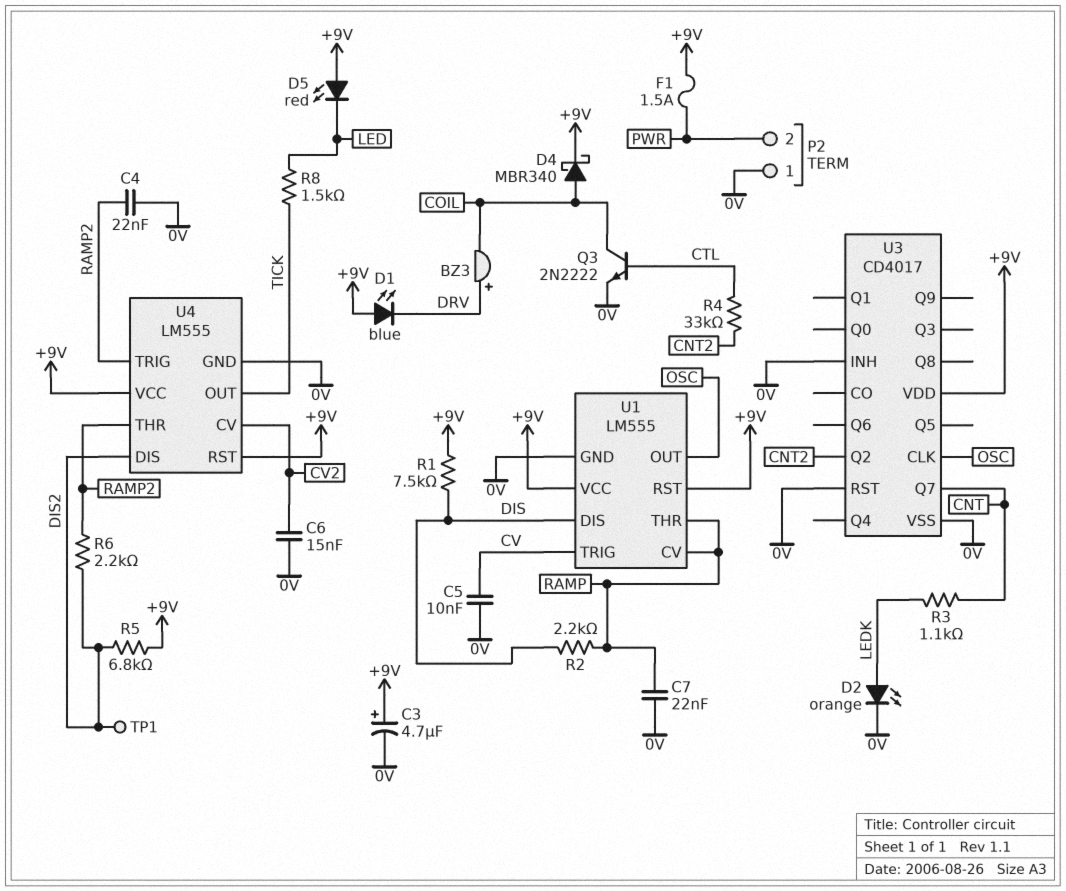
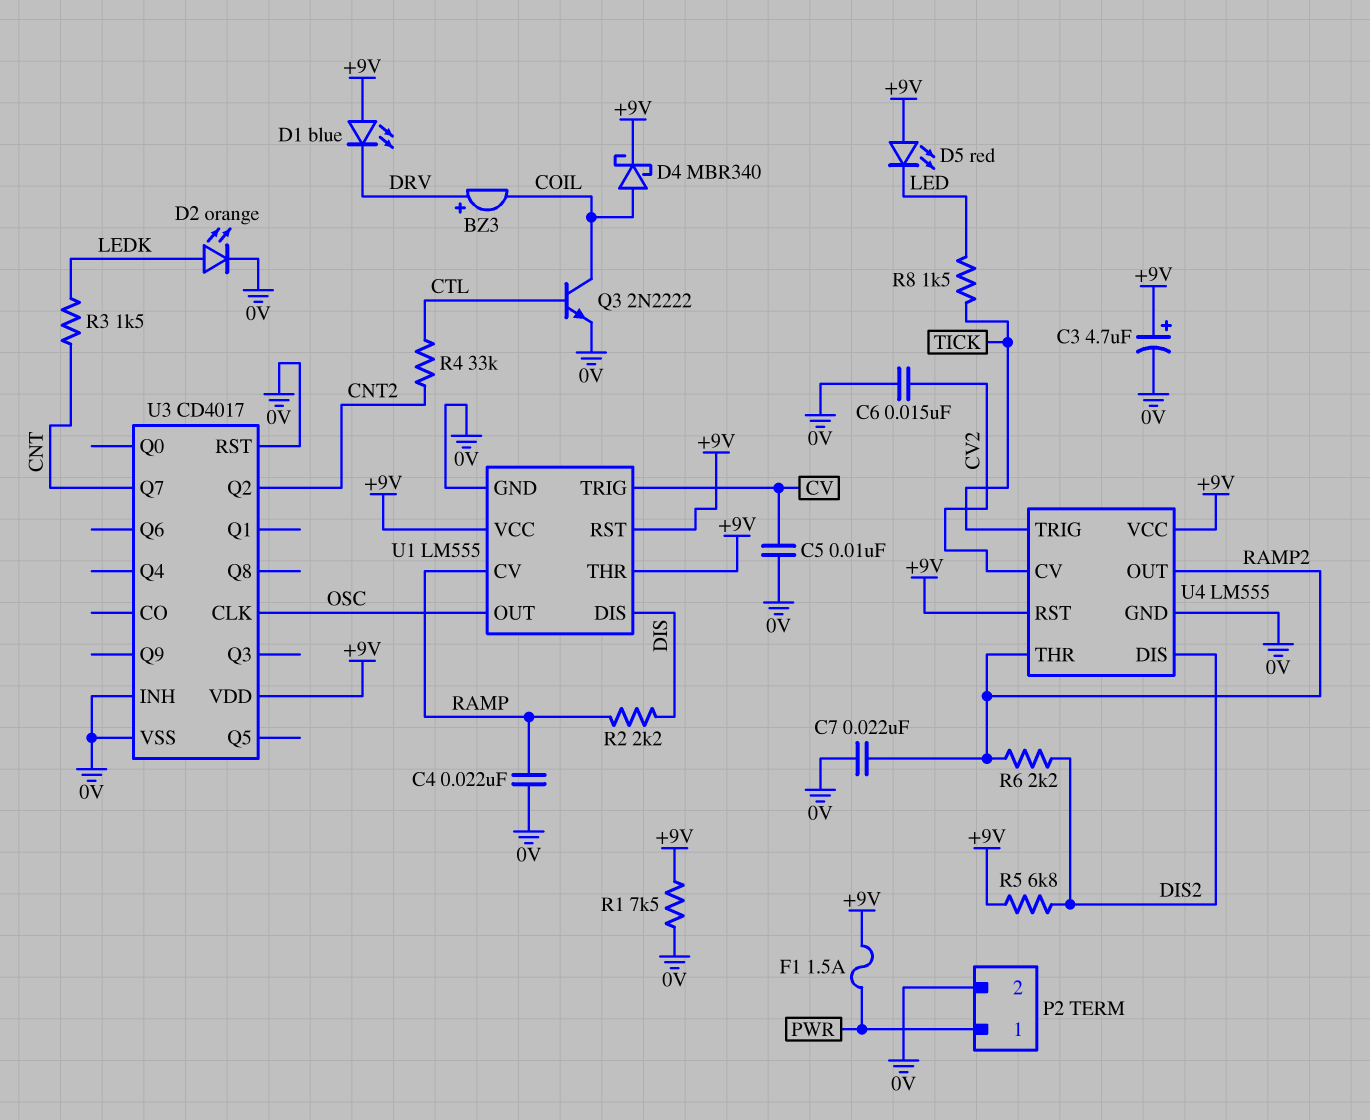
C4: 22nF (0V, RAMP2) -> 22nF (0V, RAMP)
C7: 22nF (0V, RAMP) -> 22nF (0V, RAMP2)
P2 pin 1: 0V -> PWR
P2 pin 2: PWR -> 0V
R1: 7.5k (+9V, DIS) -> 7.5k (+9V, 0V)
R3: 1.1k (CNT, LEDK) -> 1.5k (CNT, LEDK)
TP1: test point (DIS2) -> none
U1 pin THR: RAMP -> +9V
U4 pin OUT: TICK -> RAMP2
U4 pin TRIG: RAMP2 -> TICK

